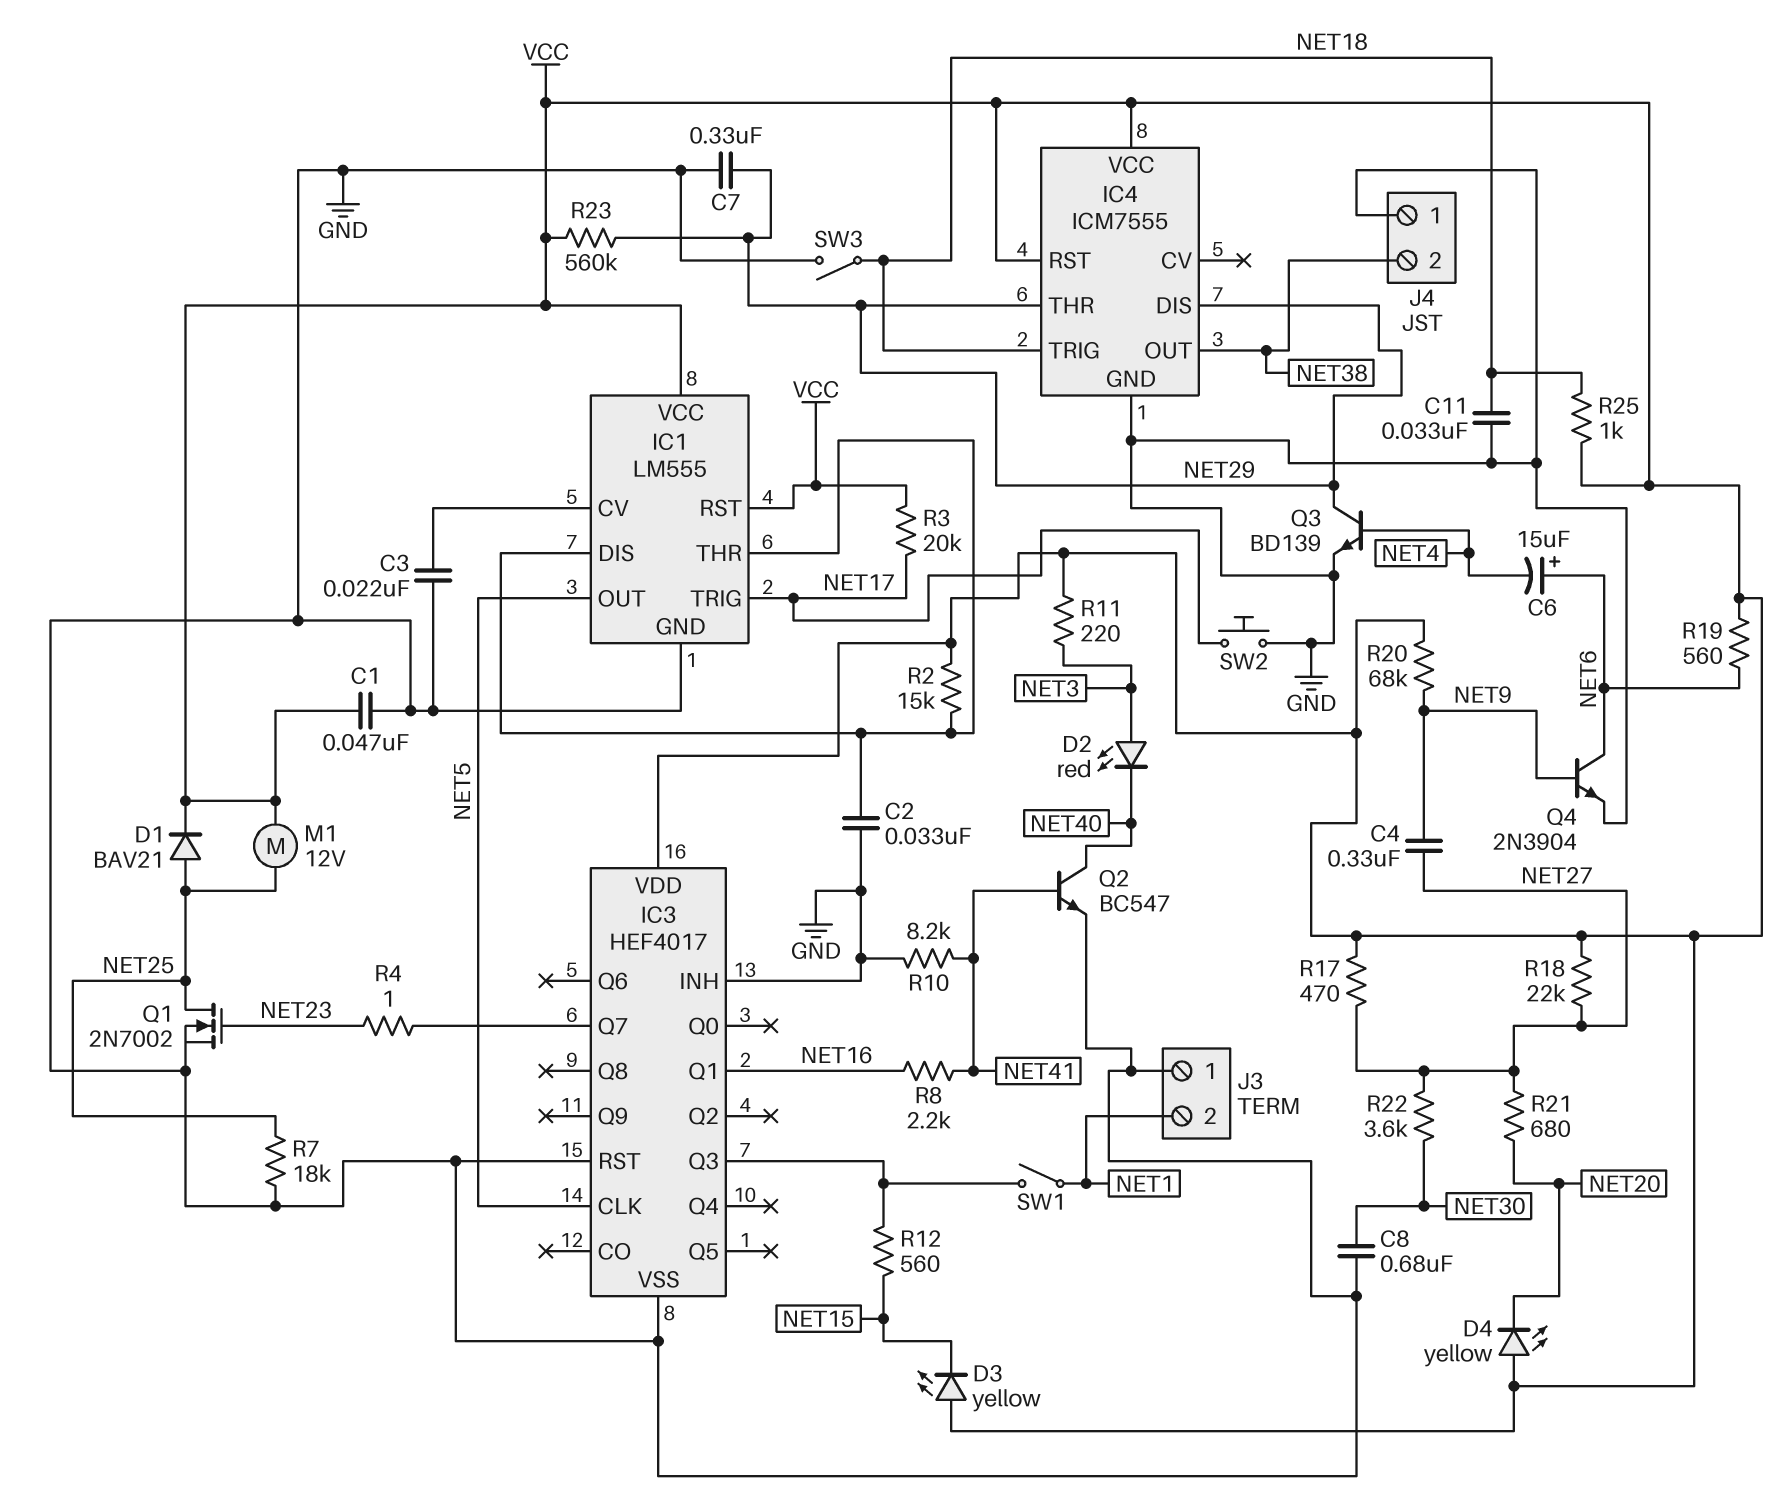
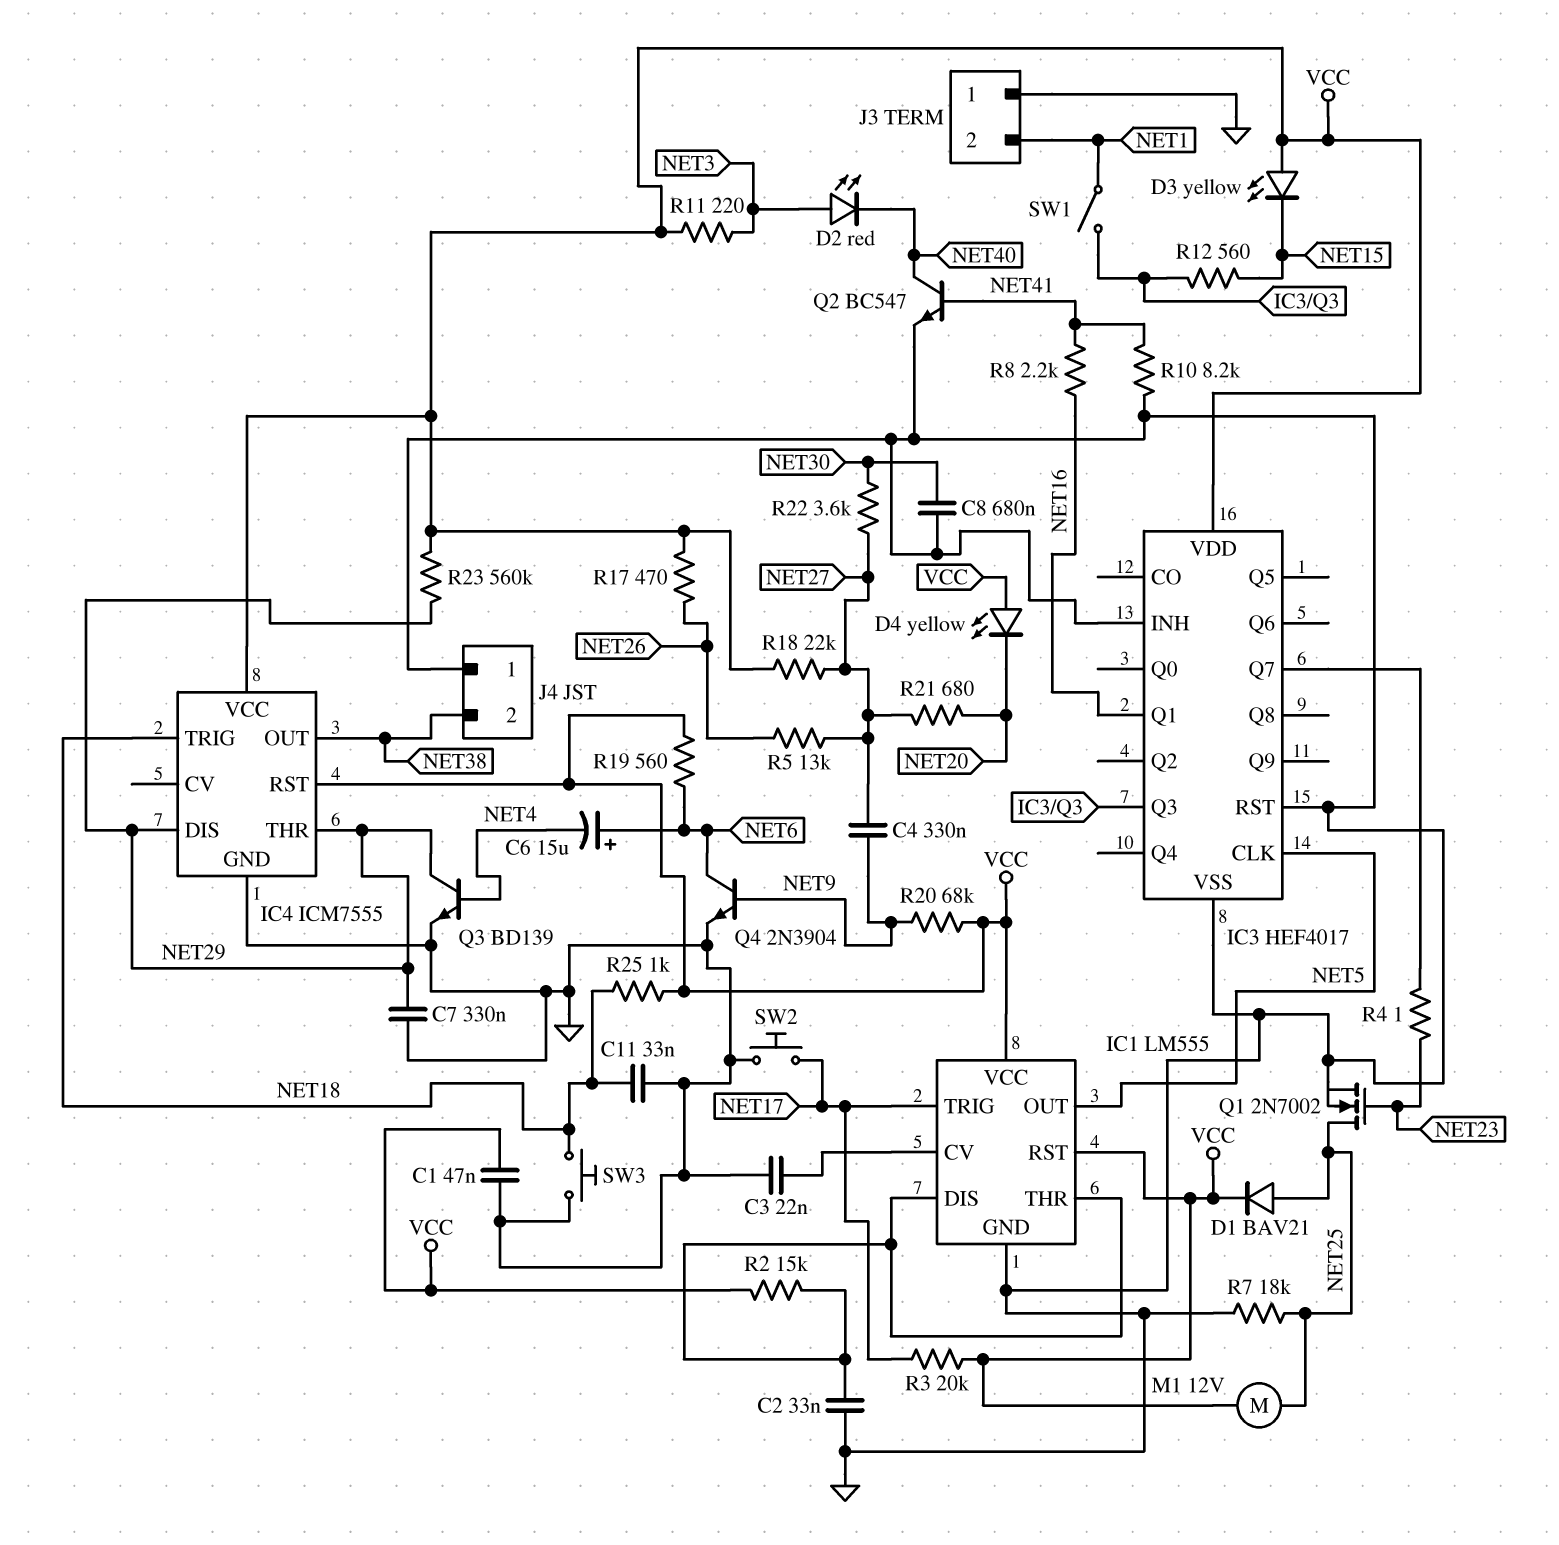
R5: none -> 13k (NET26, NET27)
R17: 470 (NET27, VCC) -> 470 (NET26, VCC)
SW3: switch (GND, NET18) -> button (GND, NET18)

